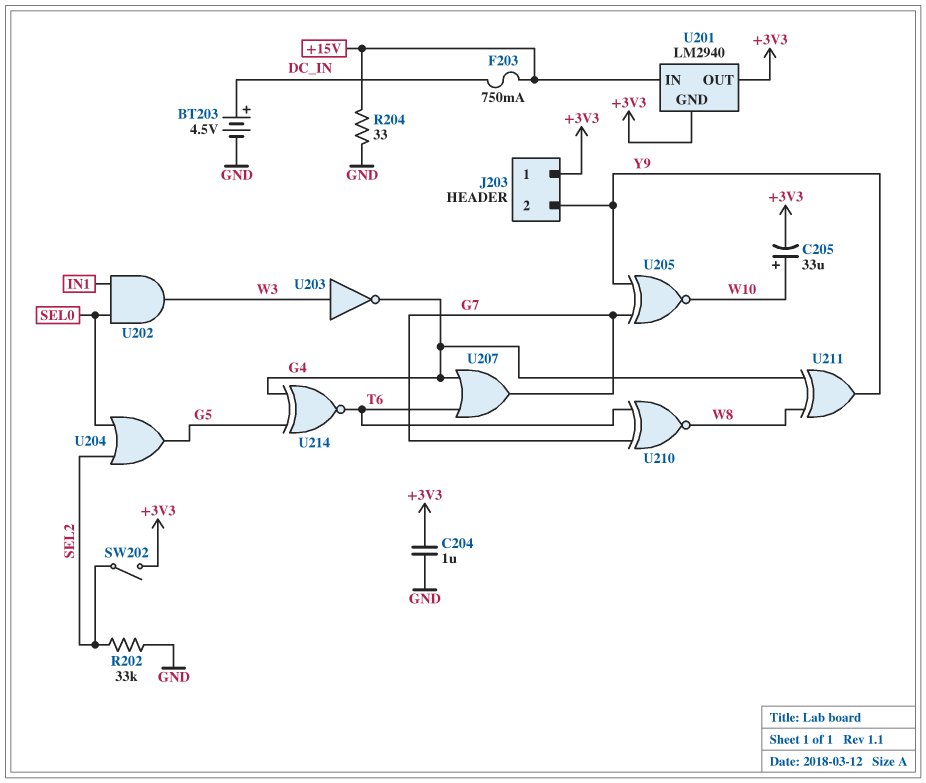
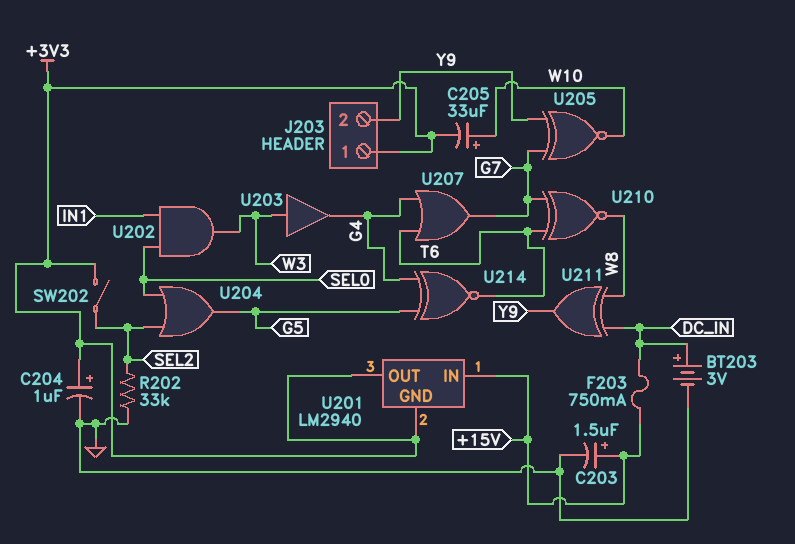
BT203: 4.5V (plus DC_IN, minus GND) -> 3V (plus DC_IN, minus GND)
C203: none -> 1.5uF (plus +15V, minus GND)
C204: 1uF (+3V3, GND) -> 1uF (plus +3V3, minus GND)
R204: 33 (+15V, GND) -> none
U203: NOT (in W3, out G4) -> buffer (in W3, out G4)
U211: XOR (in G4, in W8, out Y9) -> XOR (in DC_IN, in W8, out Y9)

